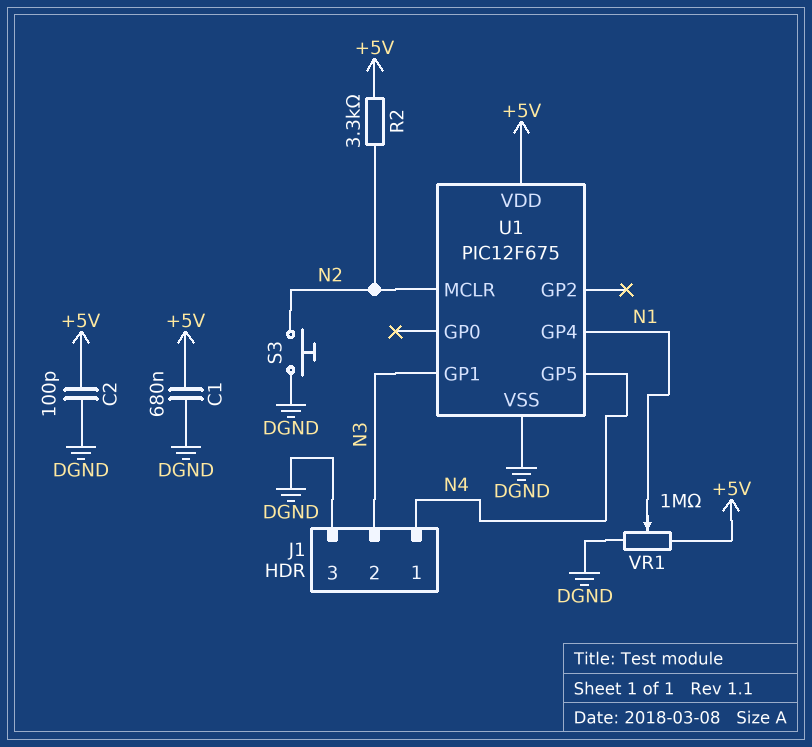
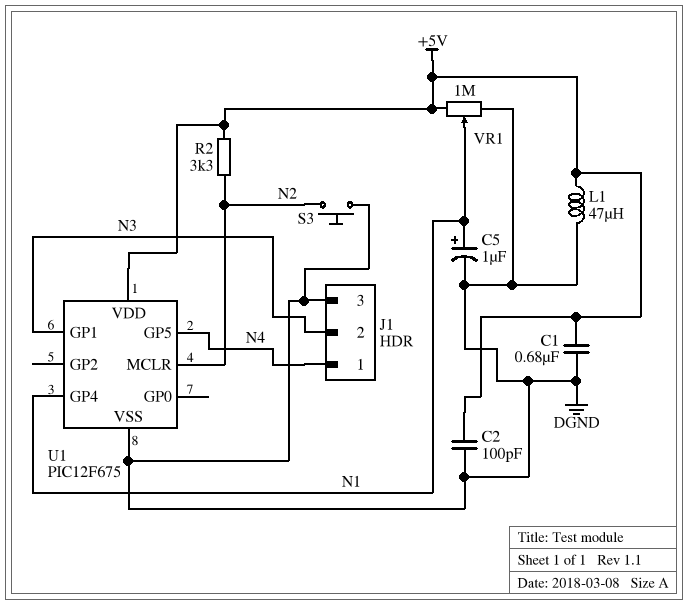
C5: none -> 1uF (plus N1, minus DGND)
L1: none -> 47uH (+5V, DGND)

